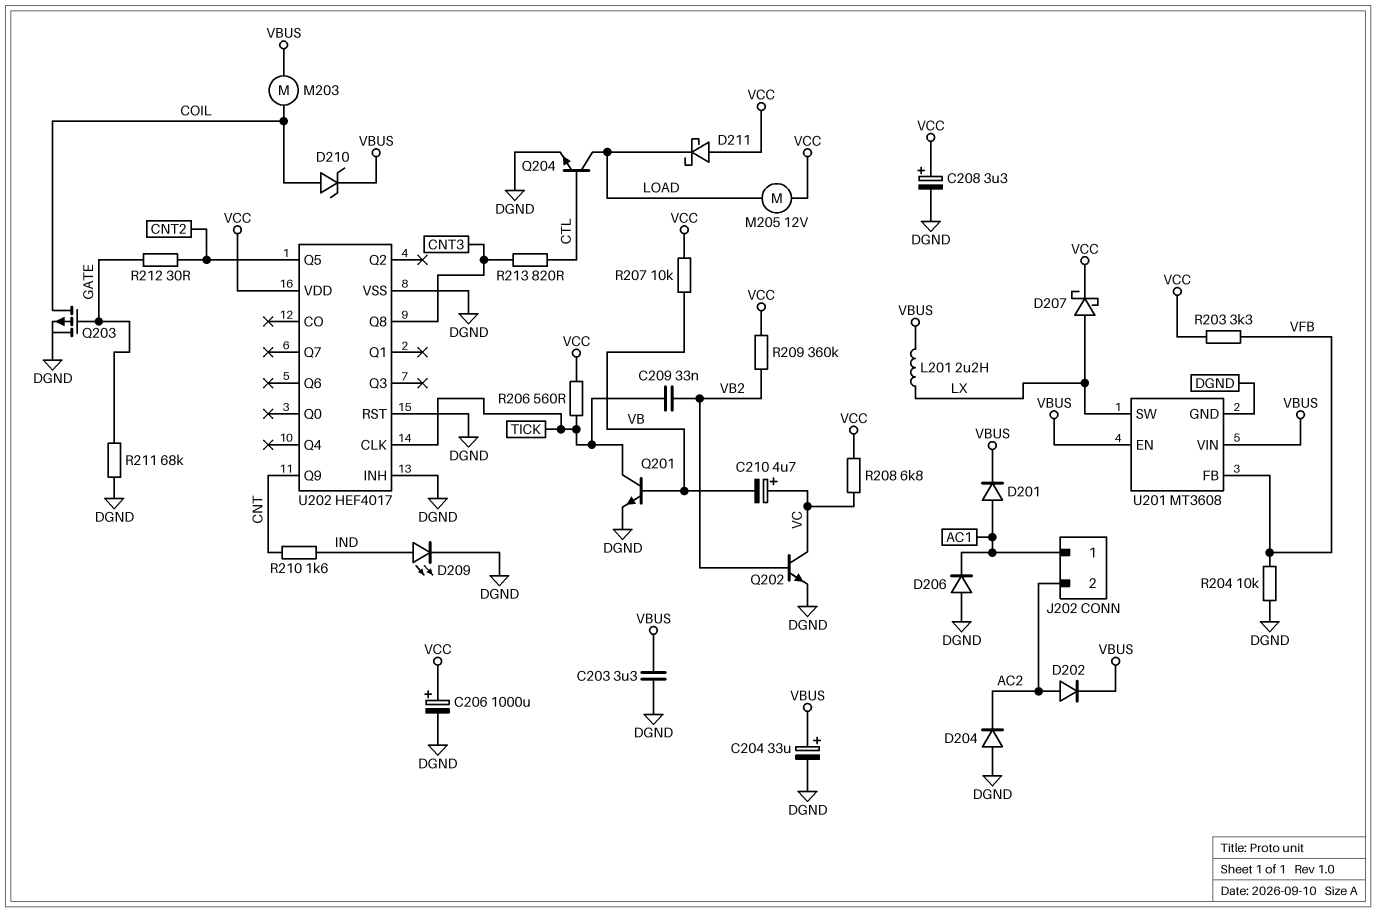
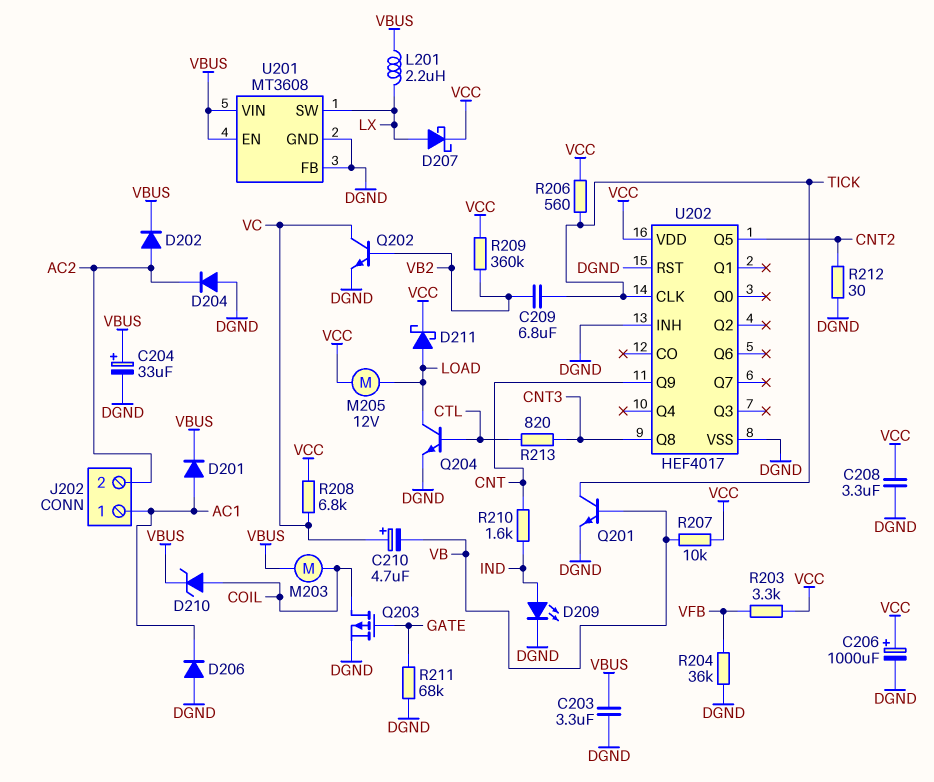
C208: 3.3uF (plus VCC, minus DGND) -> 3.3uF (DGND, VCC)
C209: 33nF (TICK, VB2) -> 6.8uF (TICK, VB2)
D211: schottky (A VCC, K LOAD) -> schottky (A LOAD, K VCC)
R204: 10k (DGND, VFB) -> 36k (DGND, VFB)
R212: 30 (CNT2, GATE) -> 30 (CNT2, DGND)
U201 pin FB: VFB -> DGND

